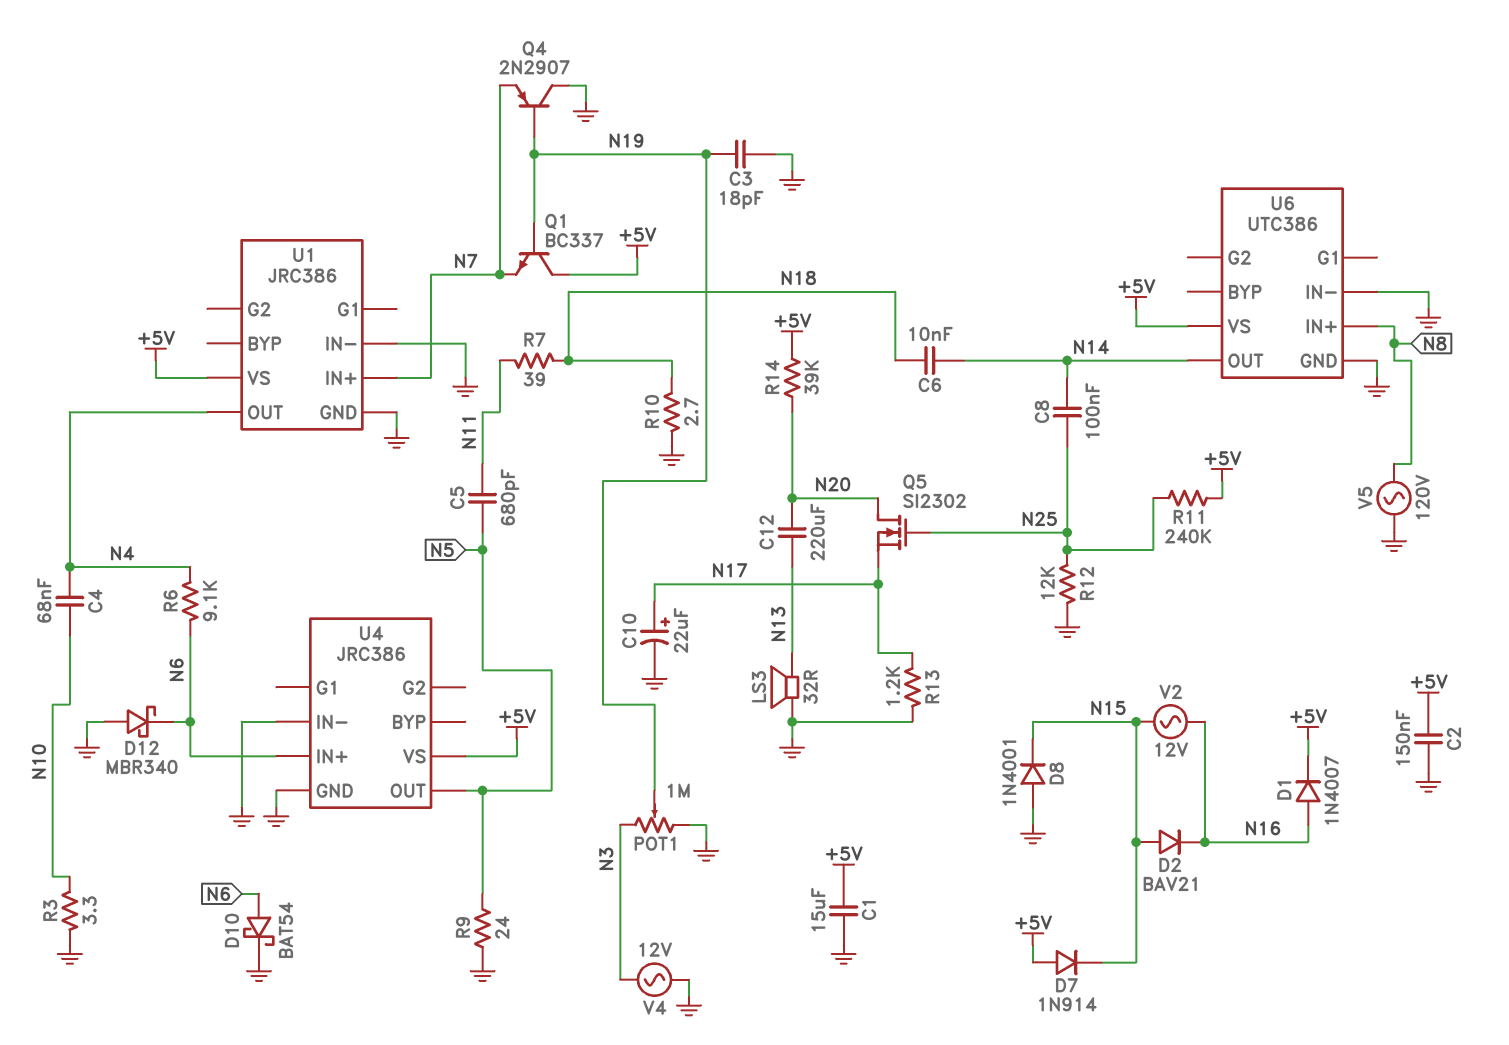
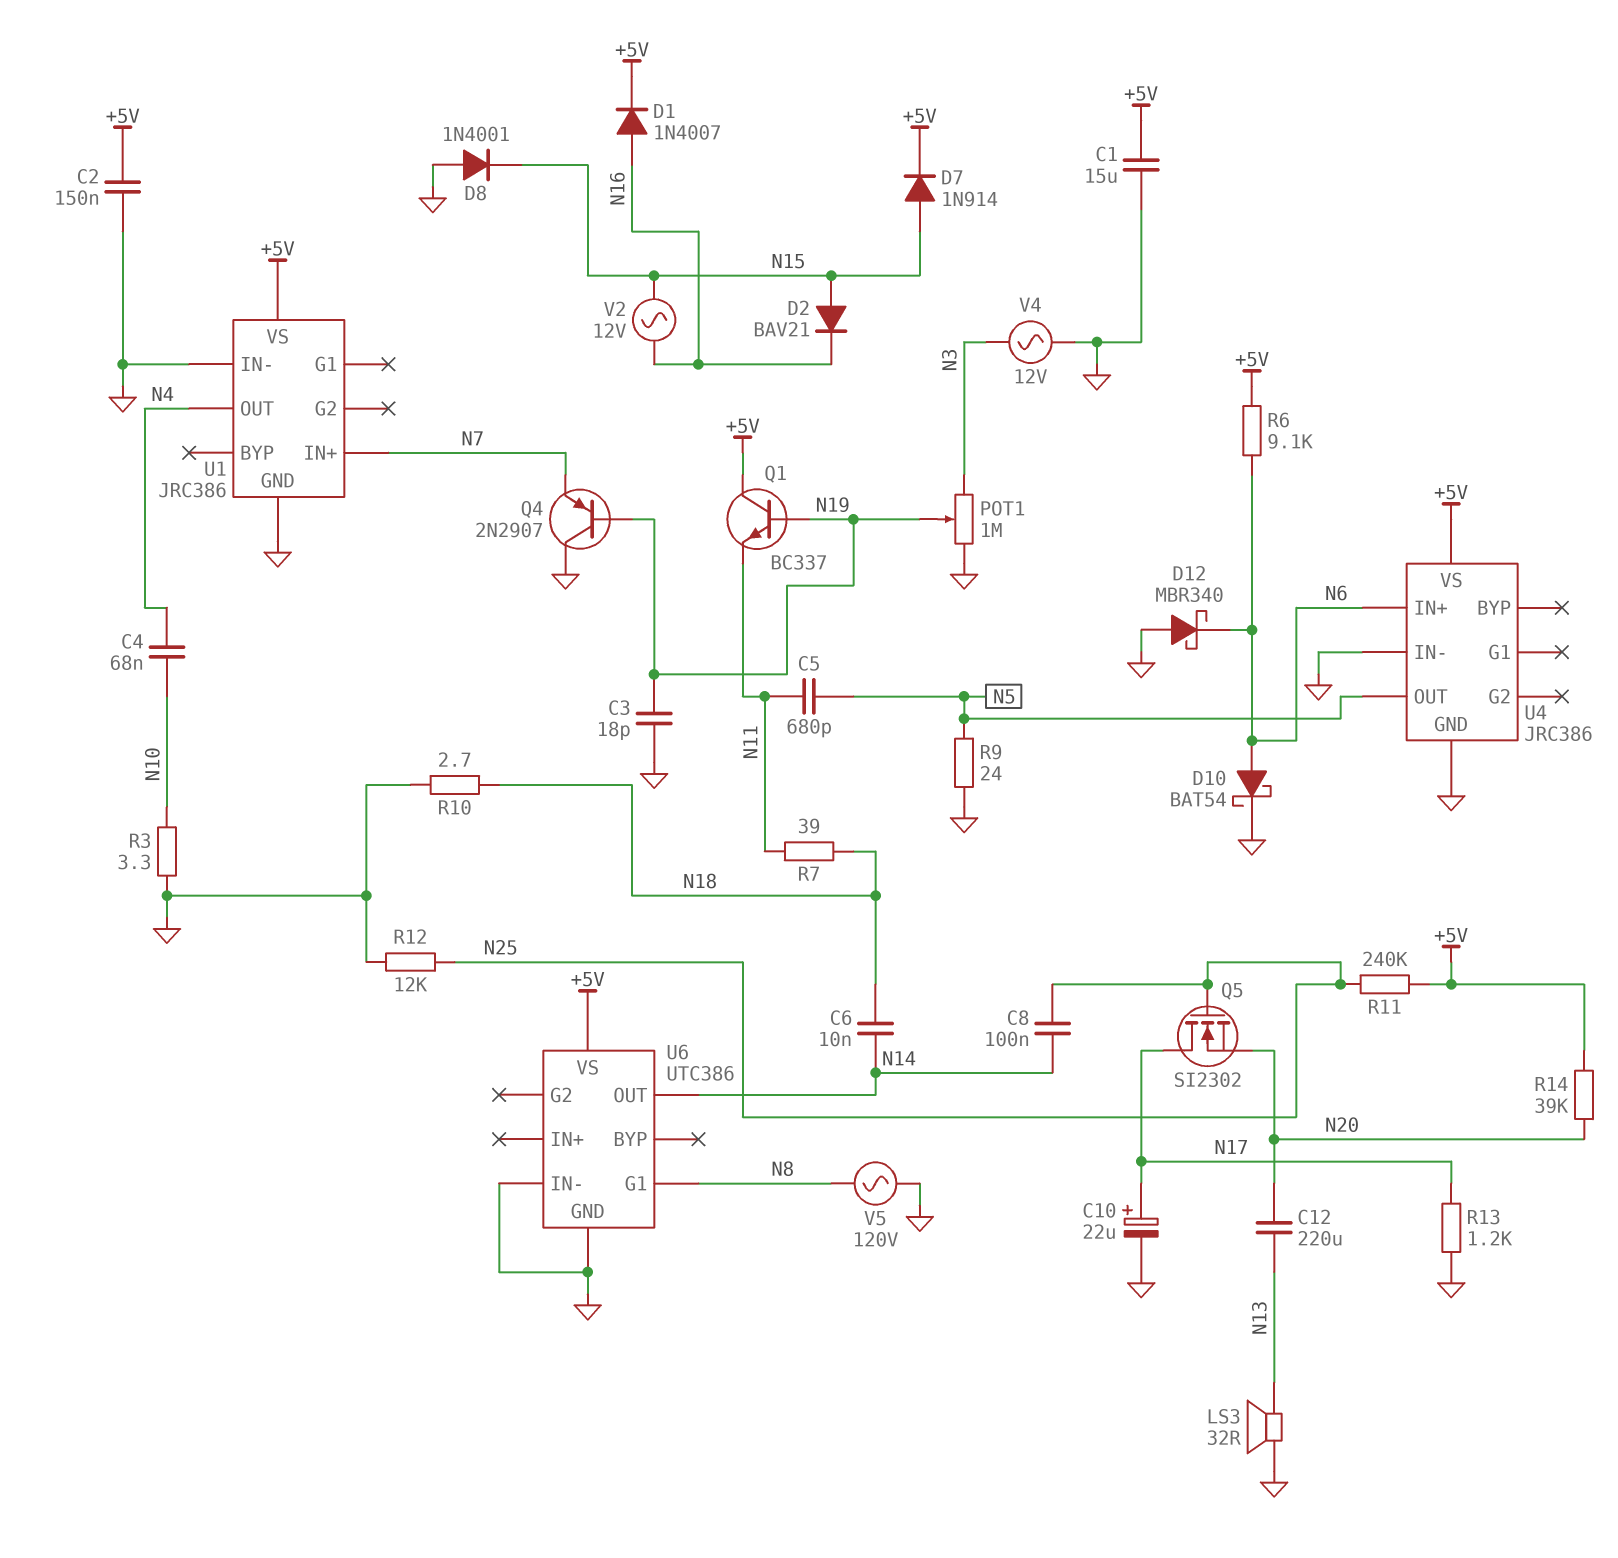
D7: diode 1N914 (A +5V, K N15) -> diode 1N914 (A N15, K +5V)
Q1: NPN BC337 (B N19, C +5V, E N7) -> NPN BC337 (B N19, C +5V, E N11)
Q5: NMOS SI2302 (G N25, D N20, S N17) -> NMOS SI2302 (G N25, D N17, S N20)
R6: 9.1k (N4, N6) -> 9.1k (+5V, N6)
U6 pin G1: none -> N8
U6 pin IN+: N8 -> none

